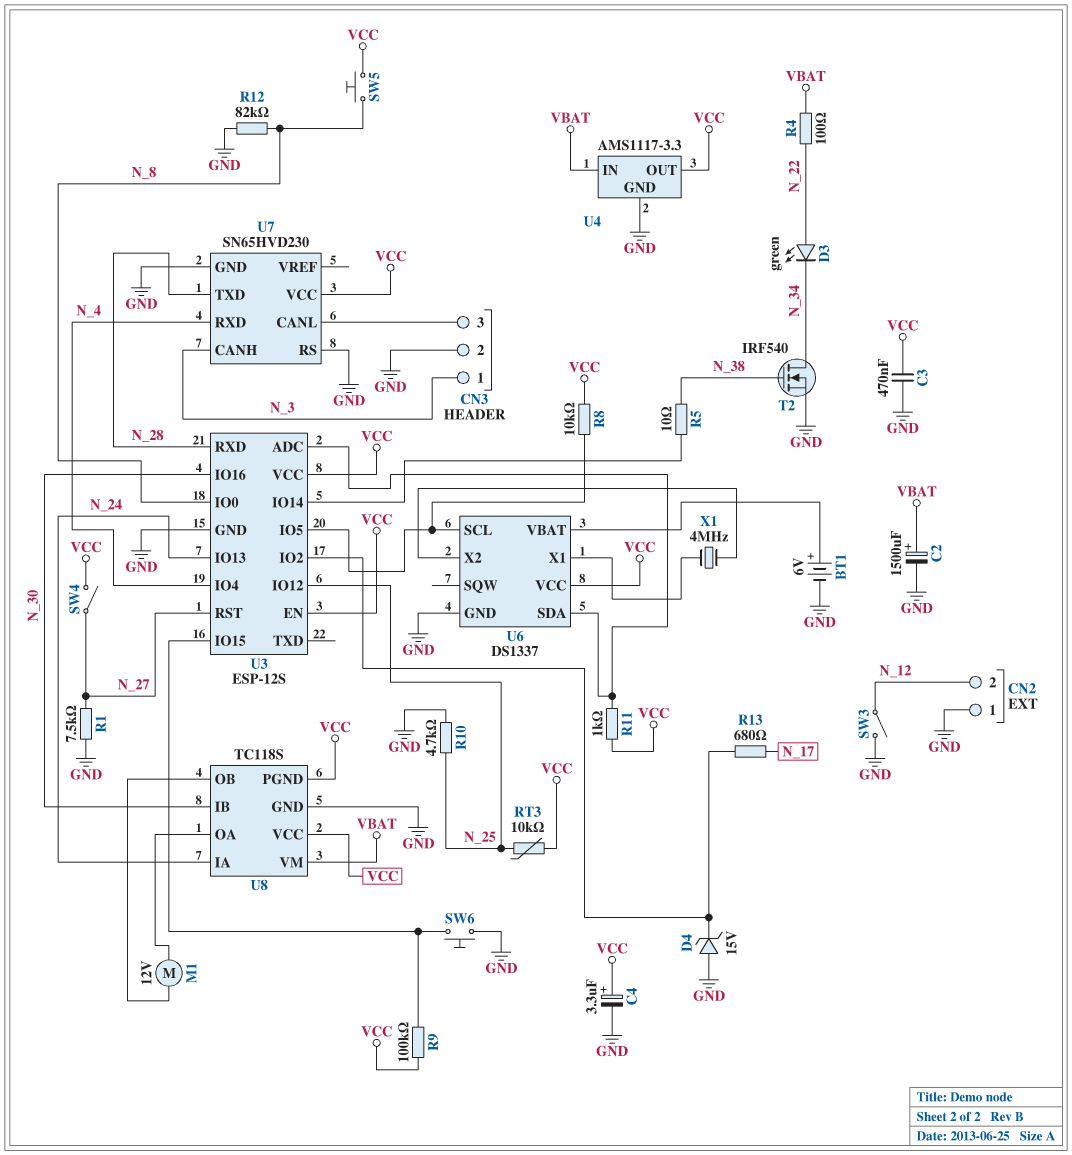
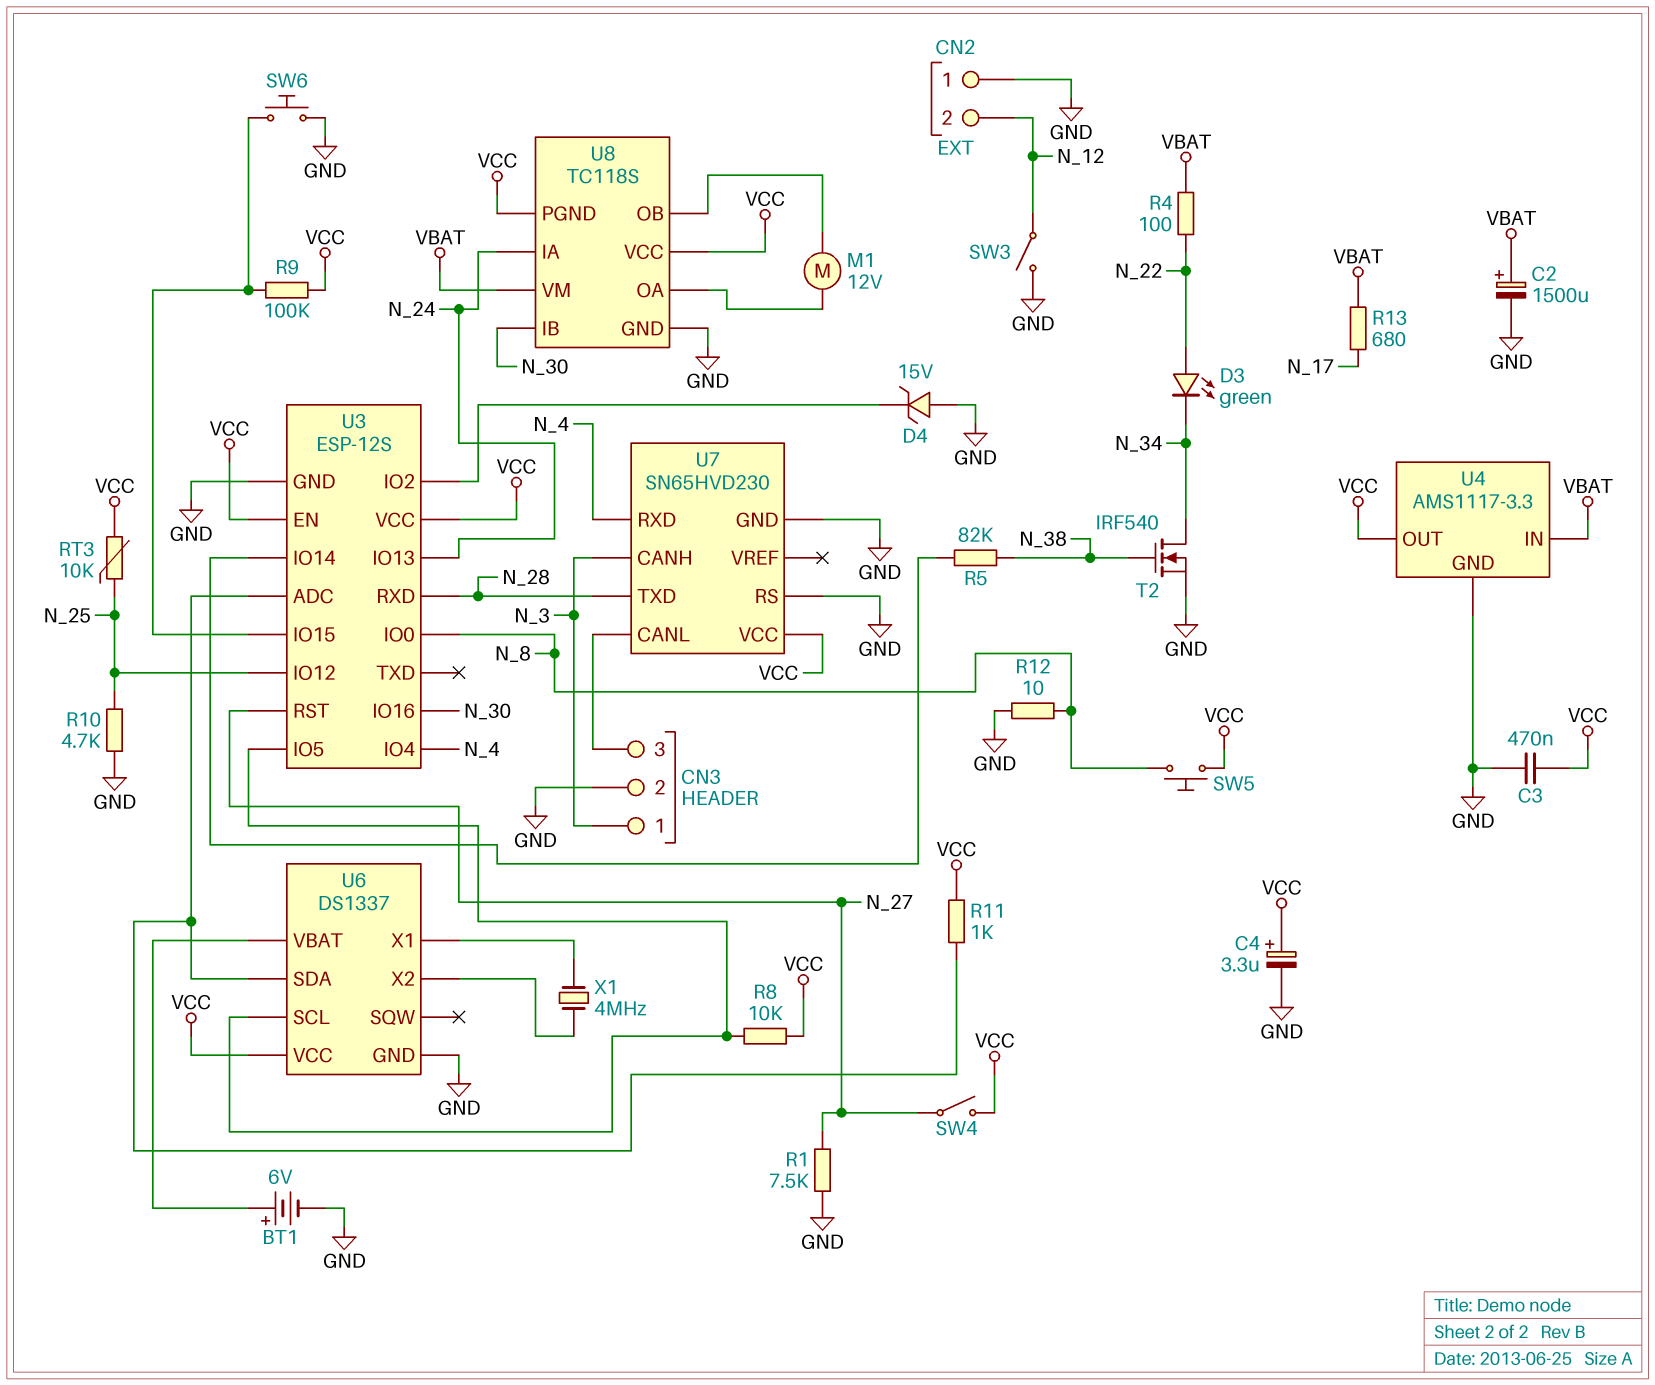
R5: 10 (N_38, U3/IO14) -> 82k (N_38, U3/IO14)
R12: 82k (GND, N_8) -> 10 (GND, N_8)
R13: 680 (N_17, U3/IO2) -> 680 (N_17, VBAT)

